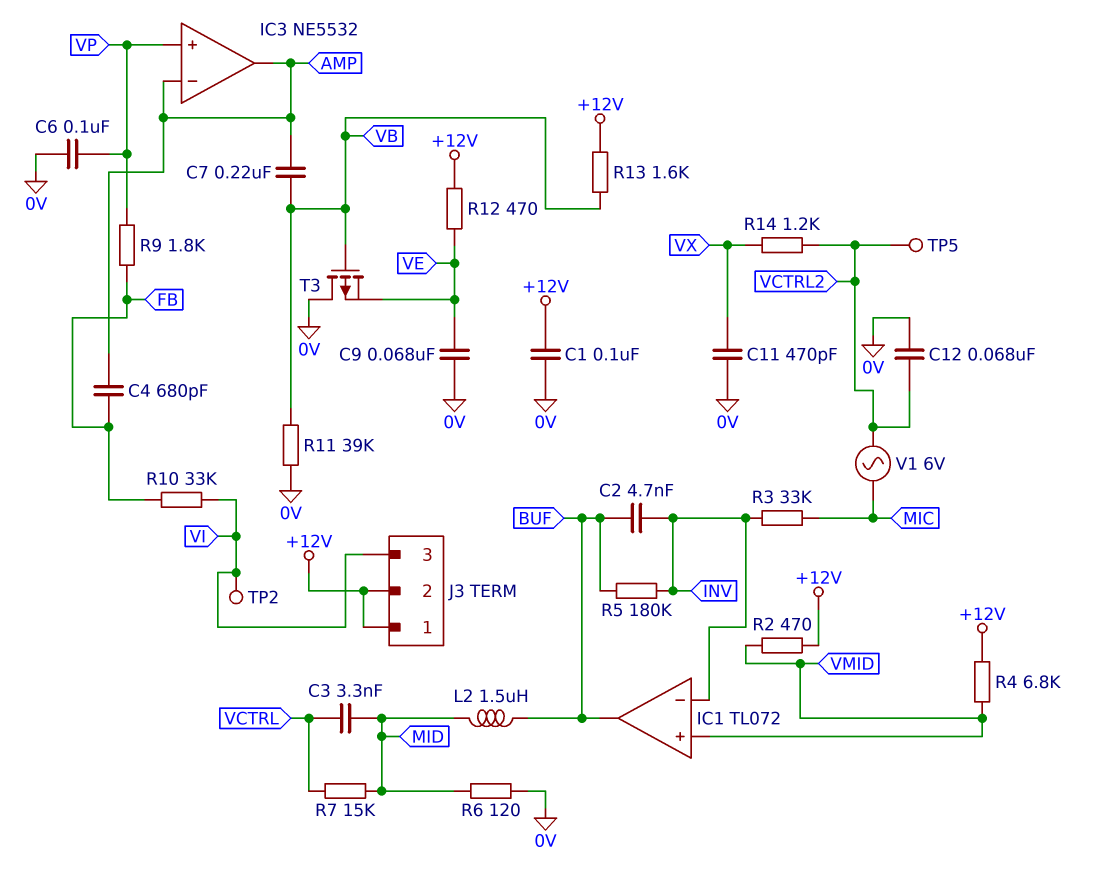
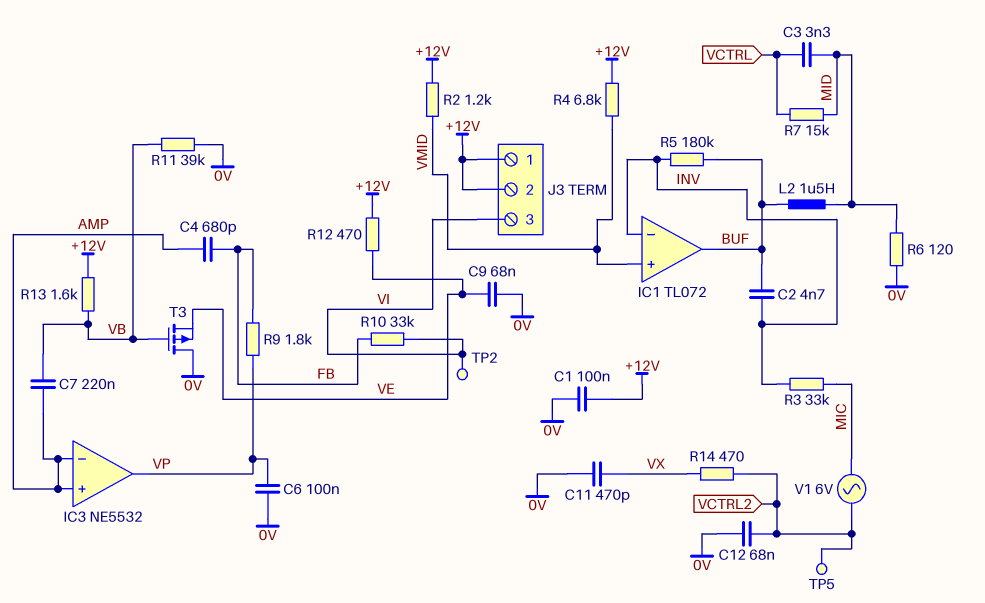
IC3 pin in+: VP -> AMP
IC3 pin out: AMP -> VP
R2: 470 (+12V, VMID) -> 1.2k (+12V, VMID)
R14: 1.2k (VCTRL2, VX) -> 470 (VCTRL2, VX)

